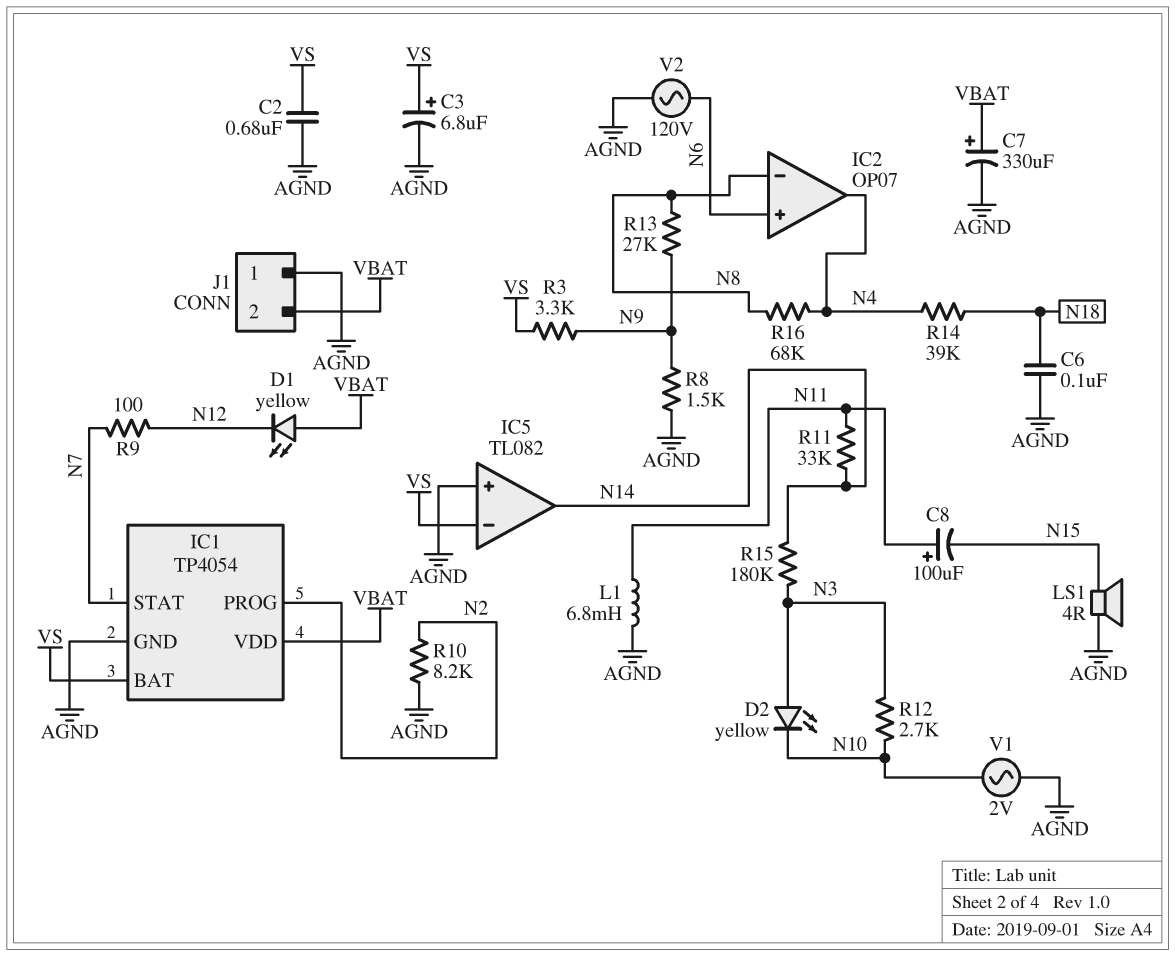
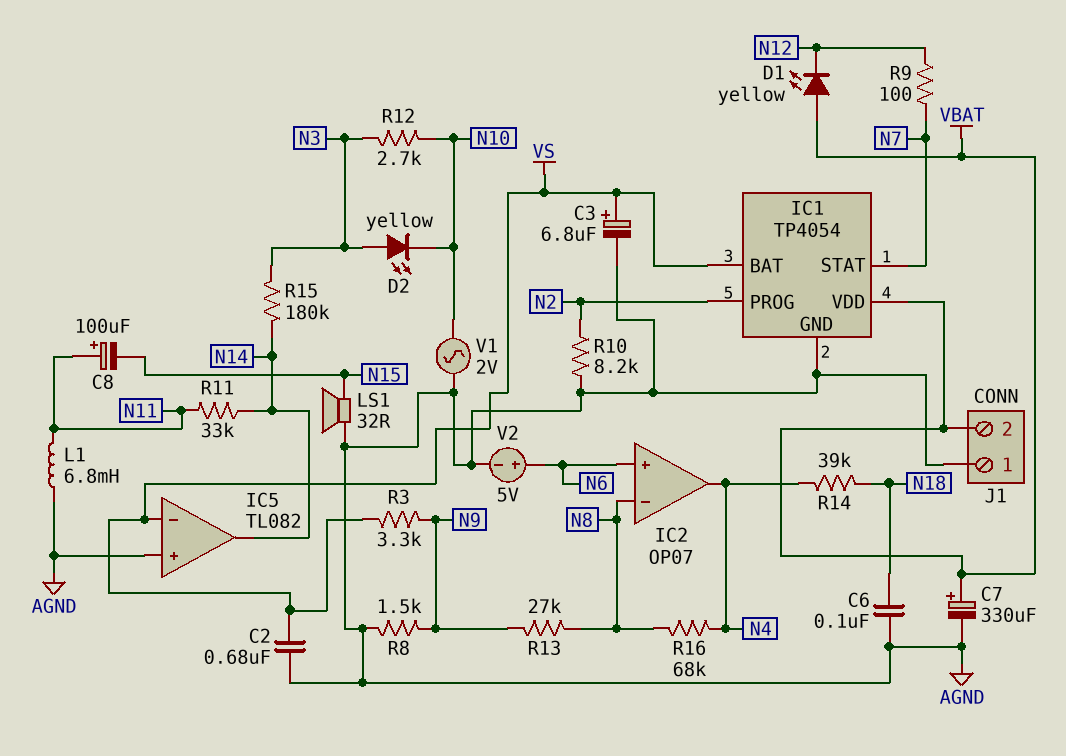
LS1: speaker 4R (AGND, N15) -> speaker 32R (AGND, N15)
V2: AC 120V (AGND, N6) -> 5V (plus N6, minus AGND)

